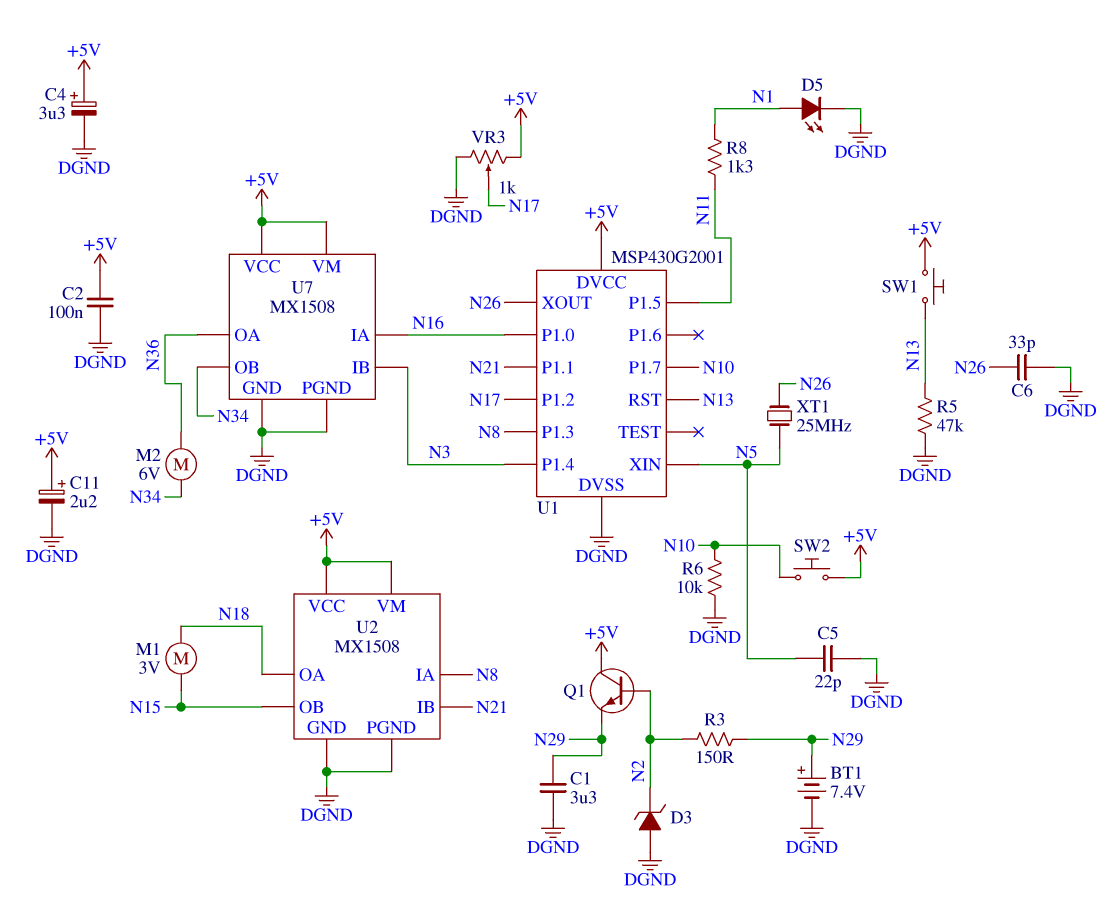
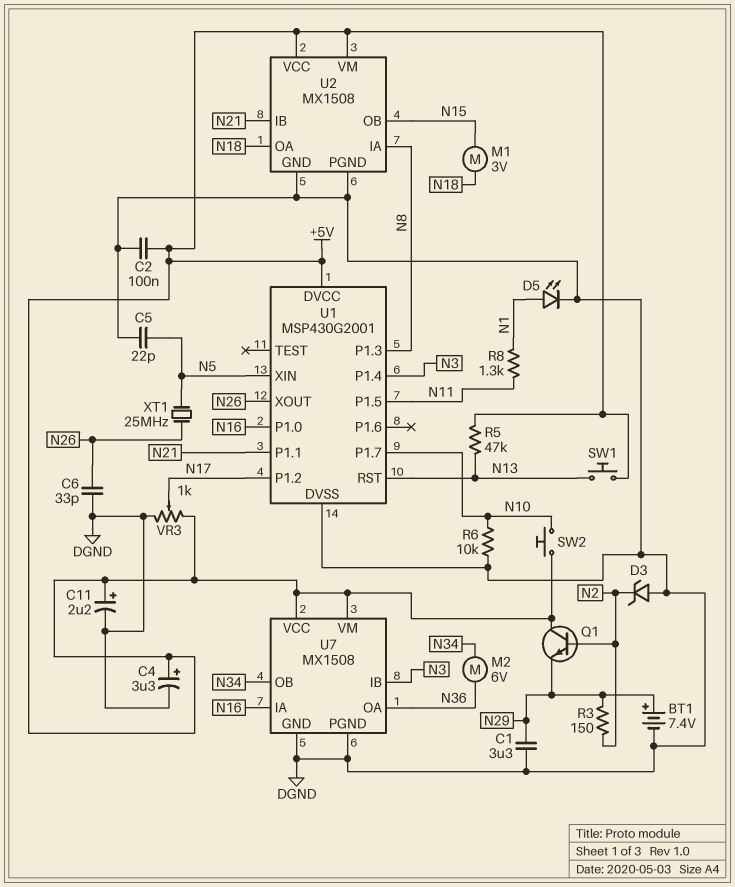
R5: 47k (DGND, N13) -> 47k (+5V, N13)

